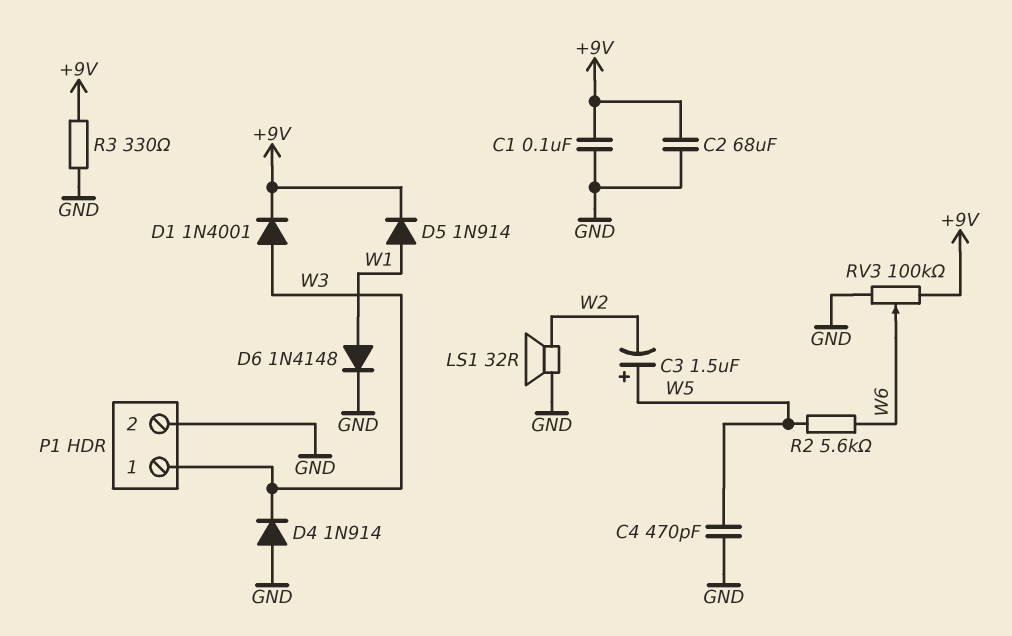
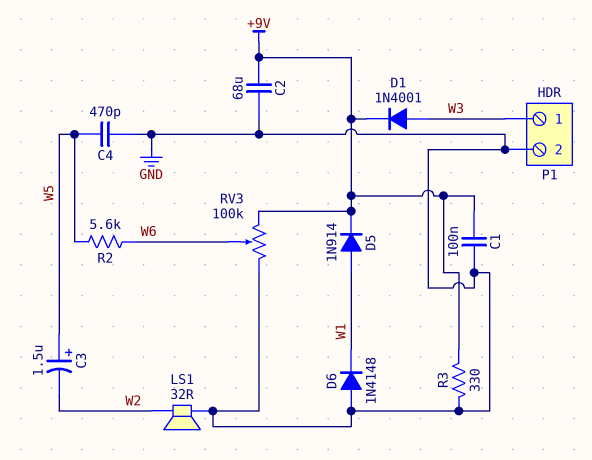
D4: diode 1N914 (A GND, K W3) -> none
D6: diode 1N4148 (A W1, K GND) -> diode 1N4148 (A GND, K W1)

